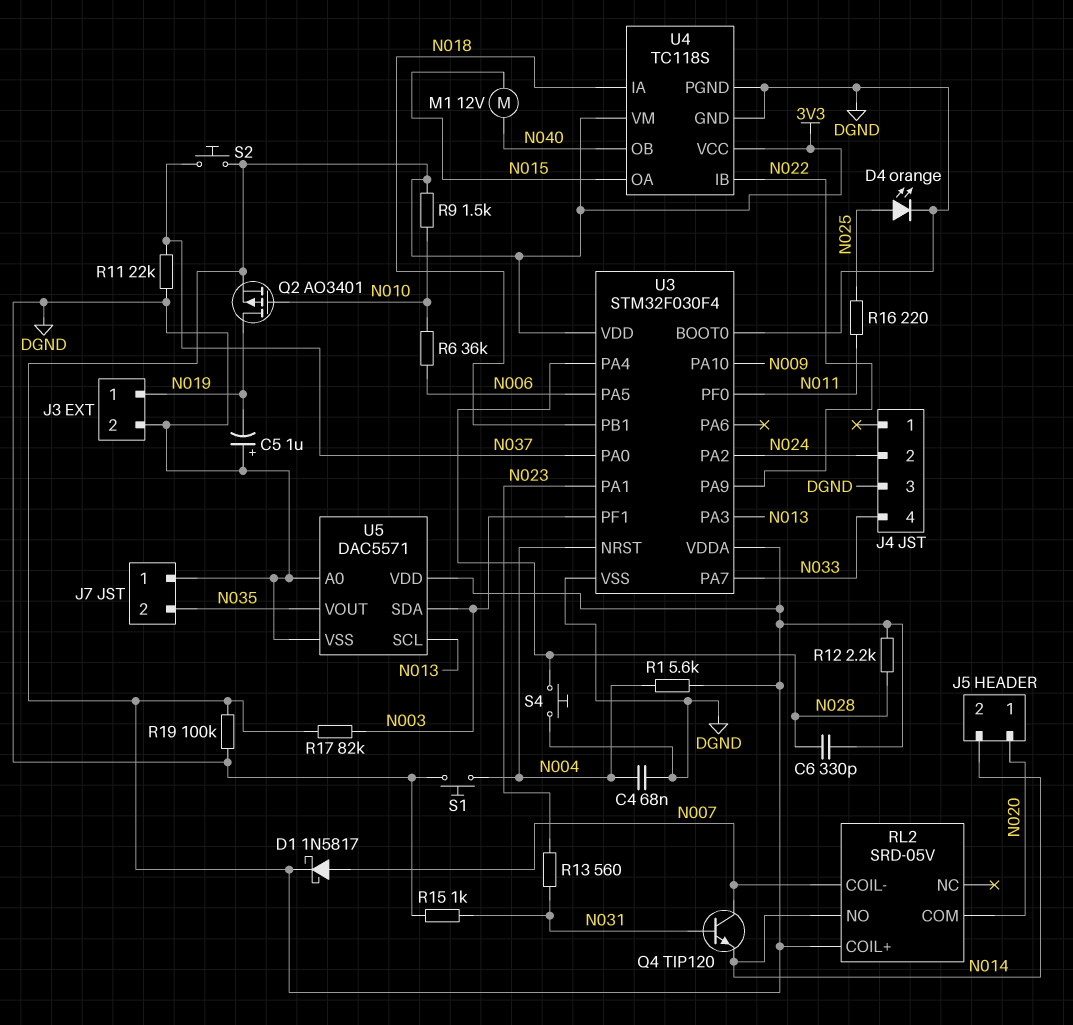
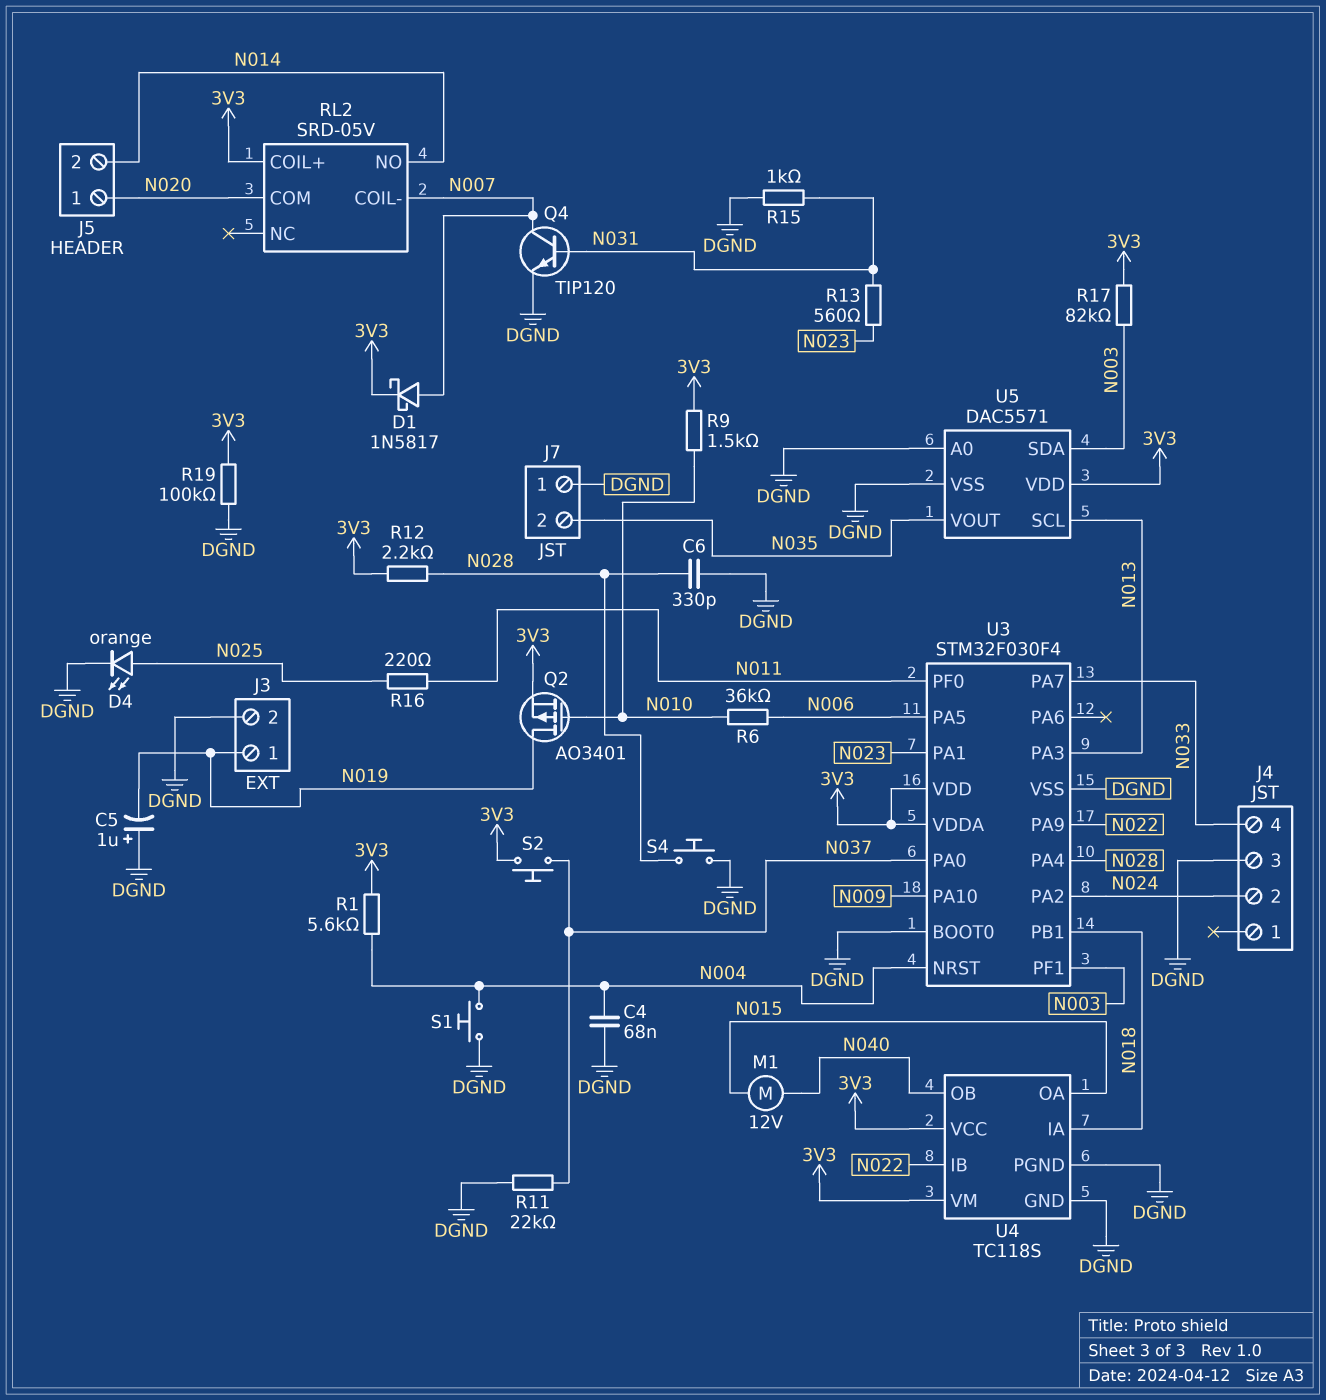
C6: 330pF (3V3, N028) -> 330pF (DGND, N028)
Q4: NPN TIP120 (B N031, C N007, E N014) -> NPN TIP120 (B N031, C N007, E DGND)

